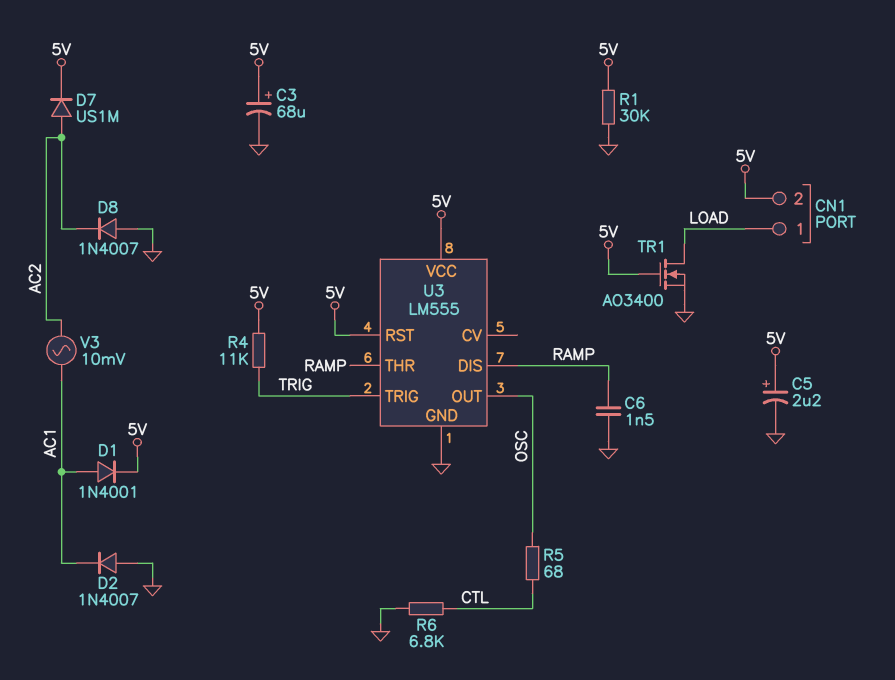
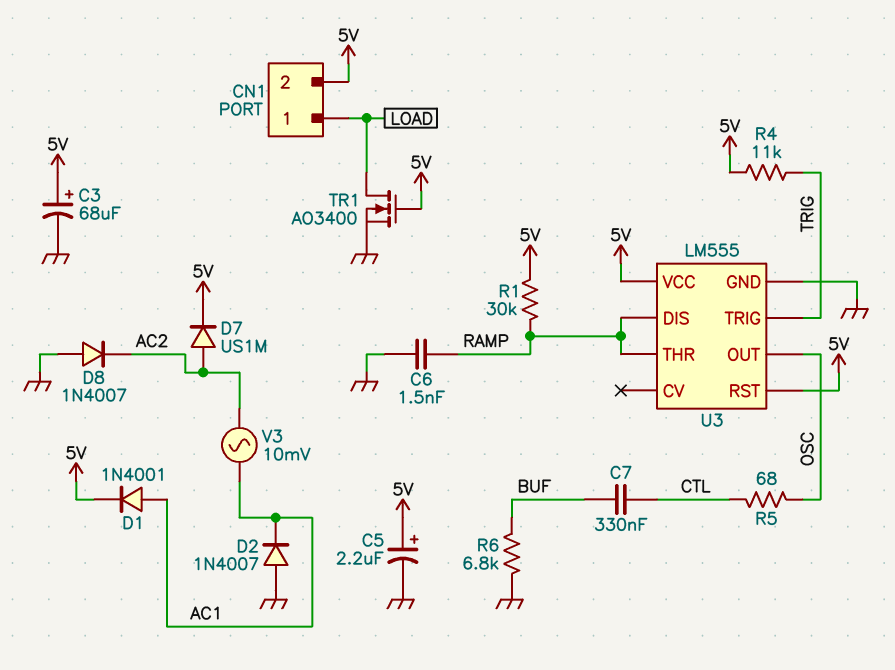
C7: none -> 330nF (BUF, CTL)
R1: 30k (5V, GND) -> 30k (5V, RAMP)
R6: 6.8k (CTL, GND) -> 6.8k (BUF, GND)

